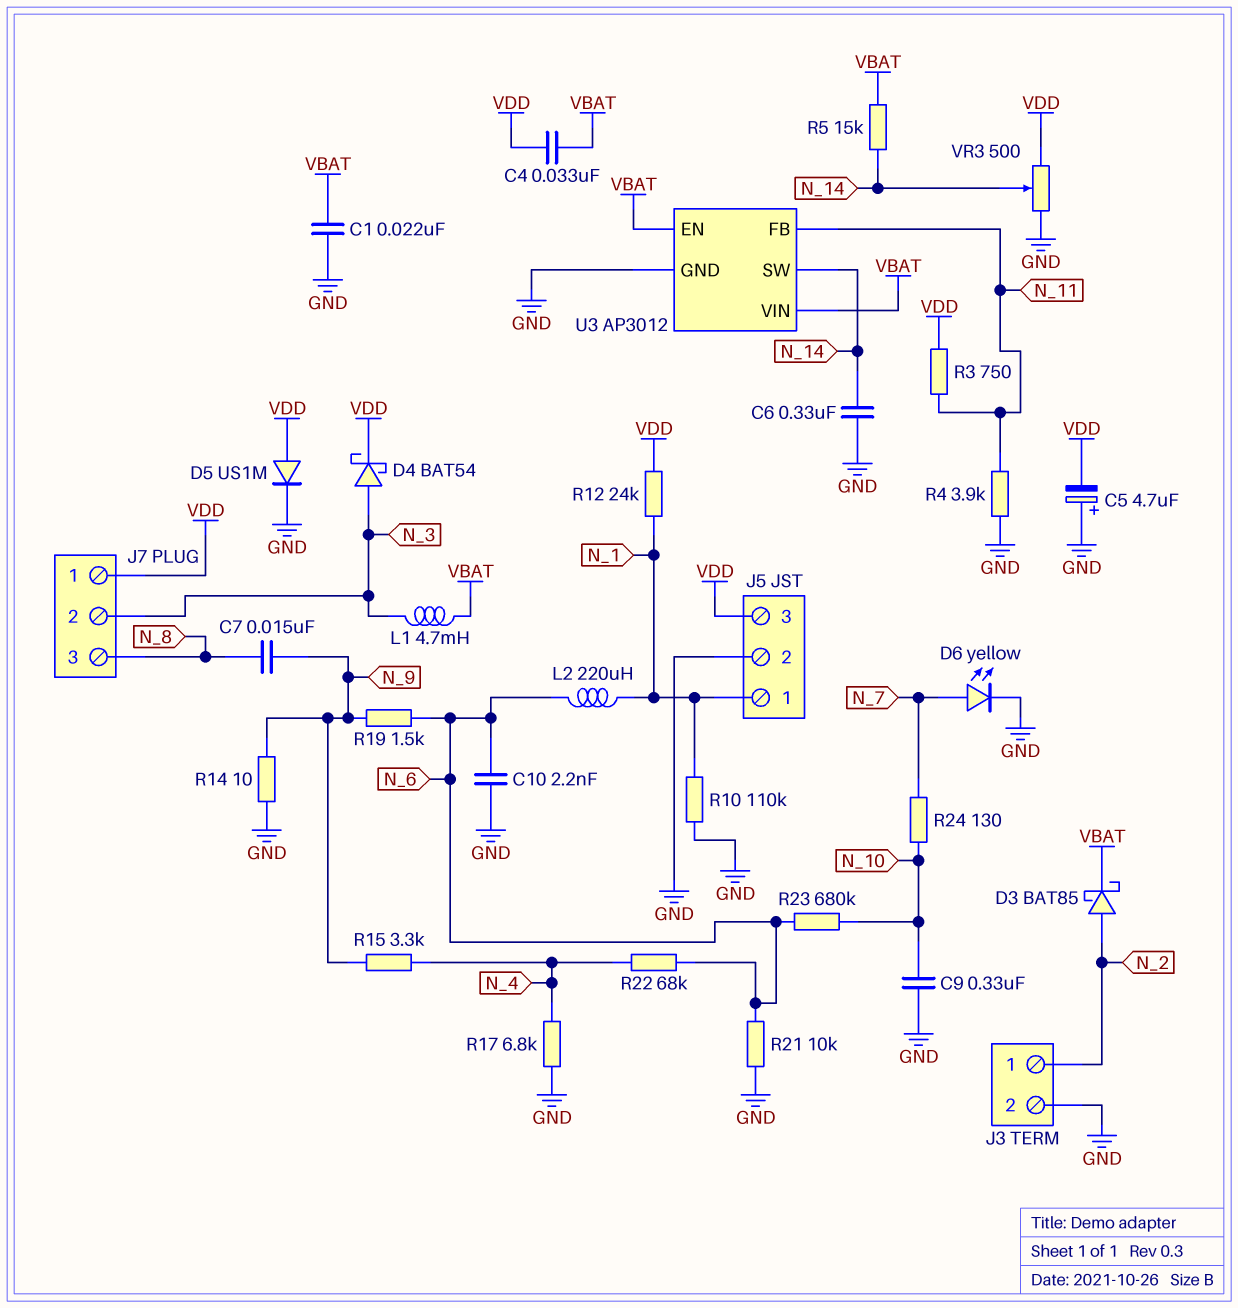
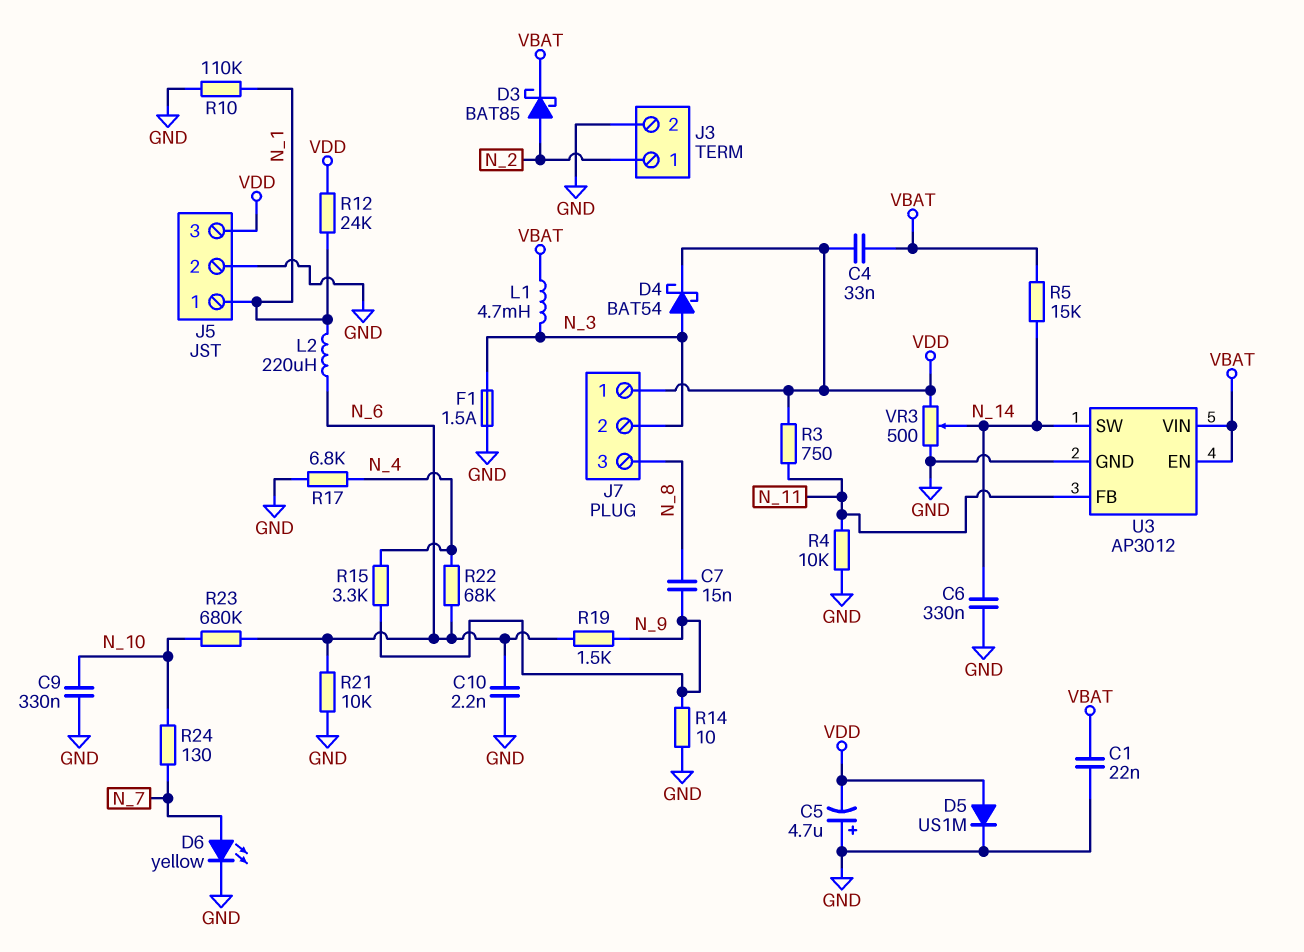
F1: none -> 1.5A (GND, N_3)
R4: 3.9k (GND, N_11) -> 10k (GND, N_11)

